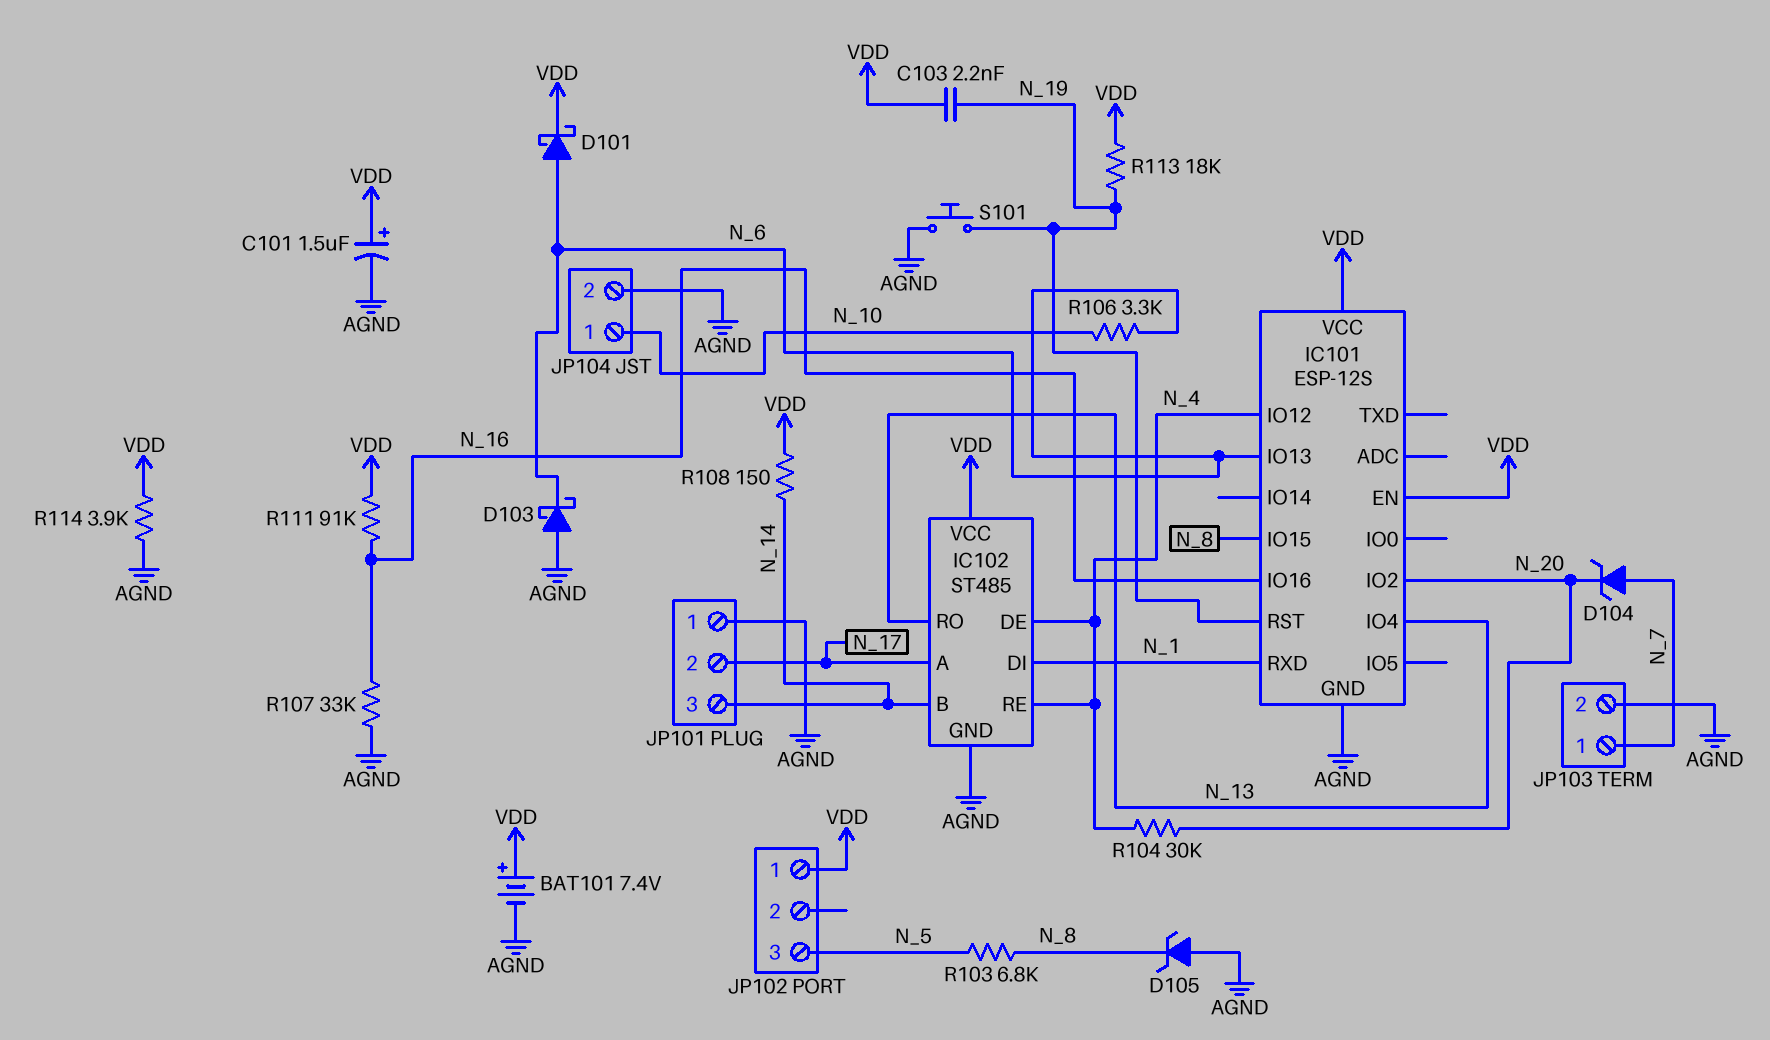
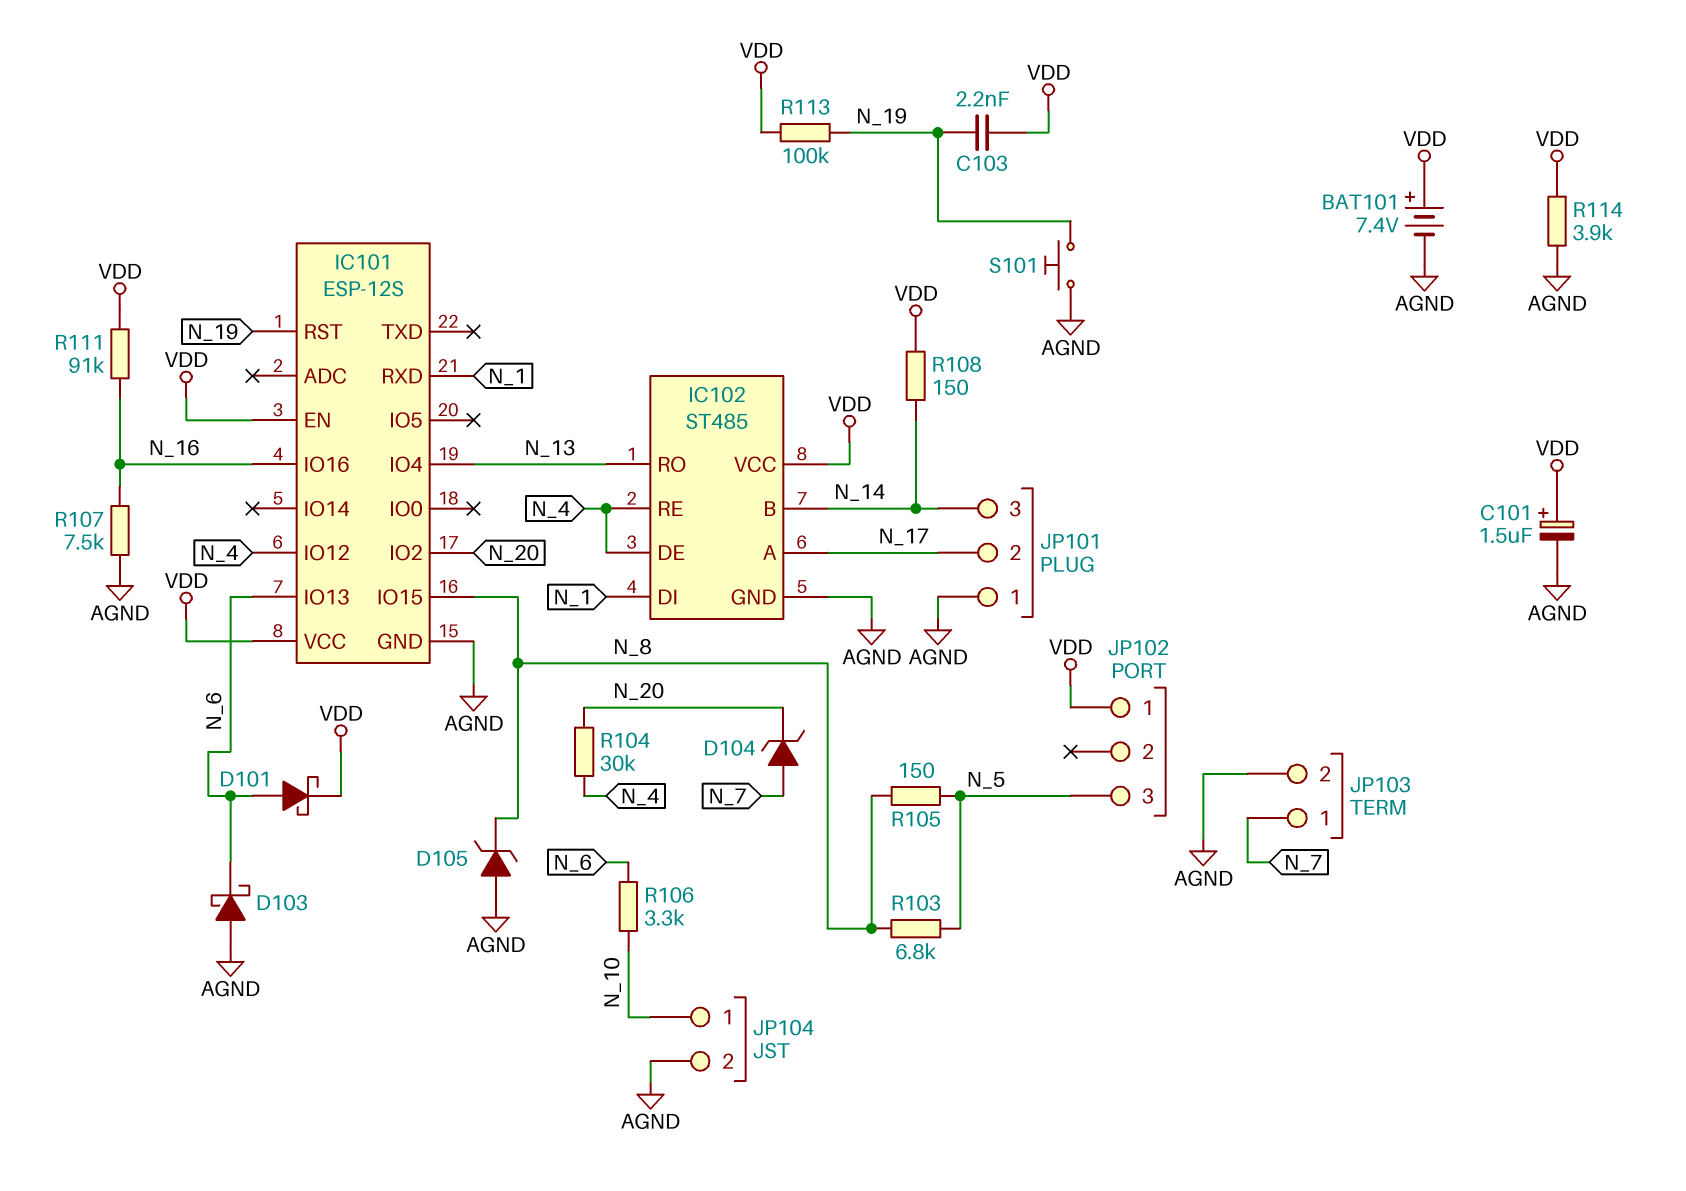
R105: none -> 150 (N_5, N_8)
R107: 33k (AGND, N_16) -> 7.5k (AGND, N_16)
R113: 18k (N_19, VDD) -> 100k (N_19, VDD)

